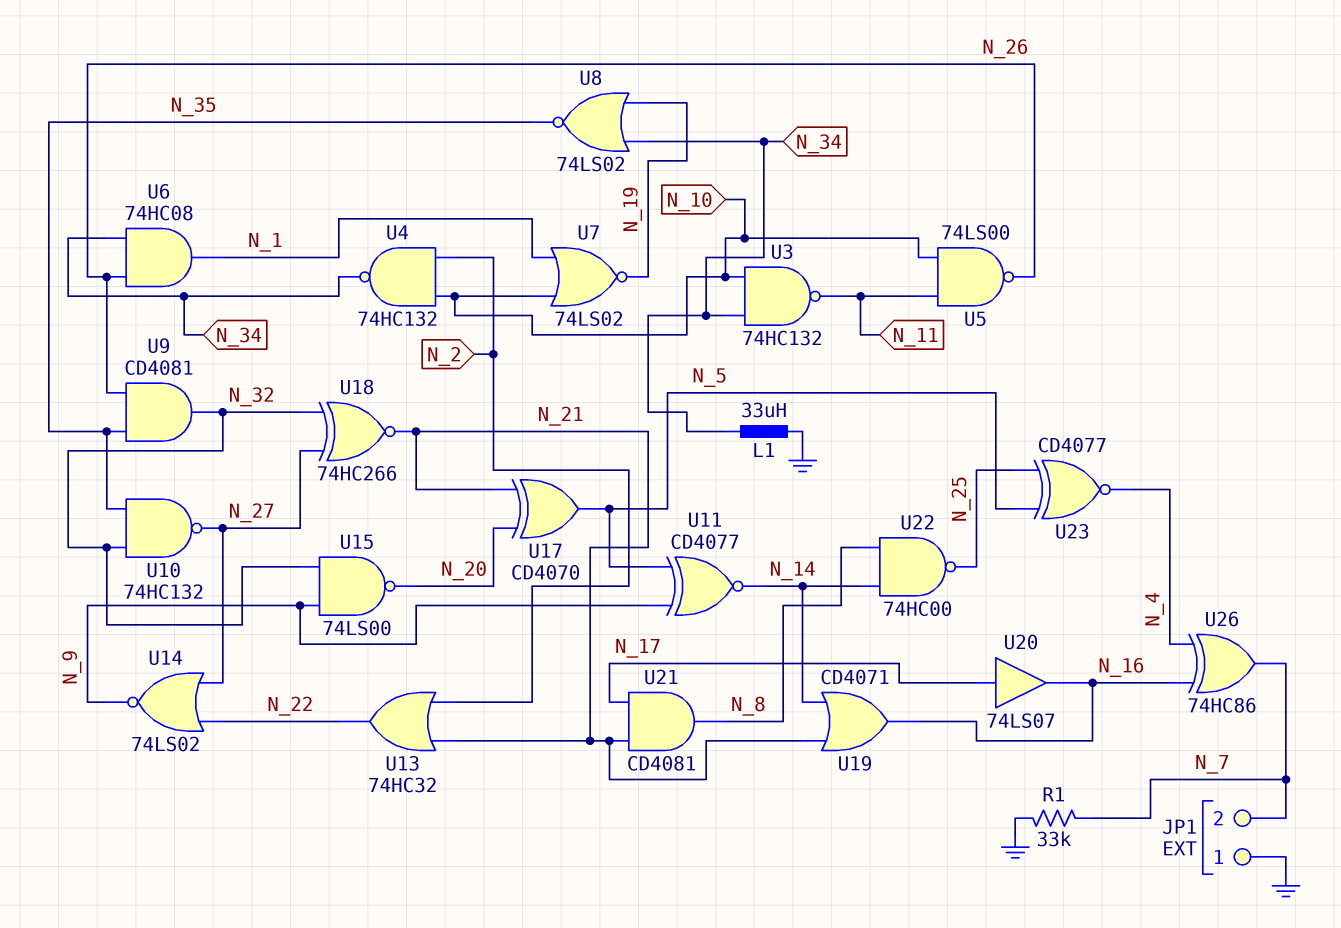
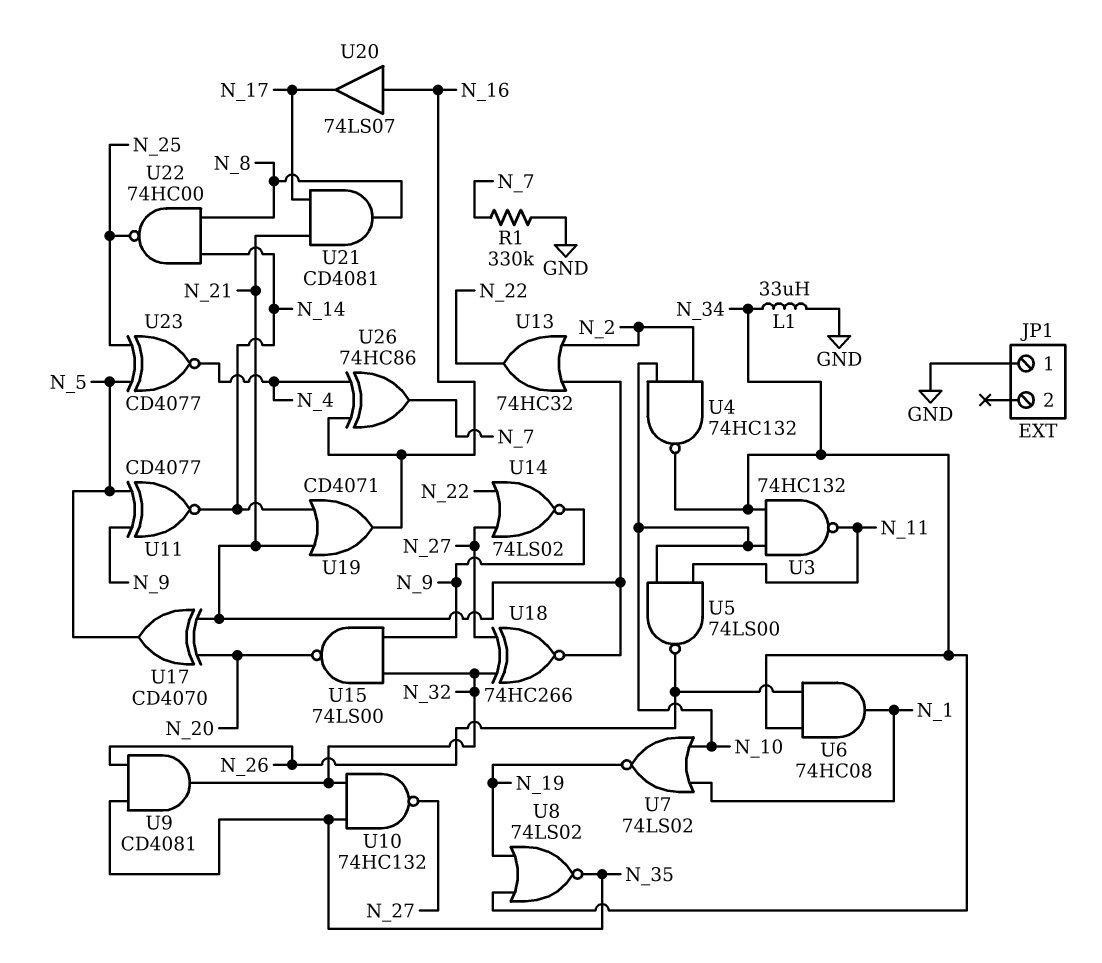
JP1 pin 2: N_7 -> none
R1: 33k (GND, N_7) -> 330k (GND, N_7)
U20: buffer 74LS07 (in N_17, out N_16) -> buffer 74LS07 (in N_16, out N_17)

